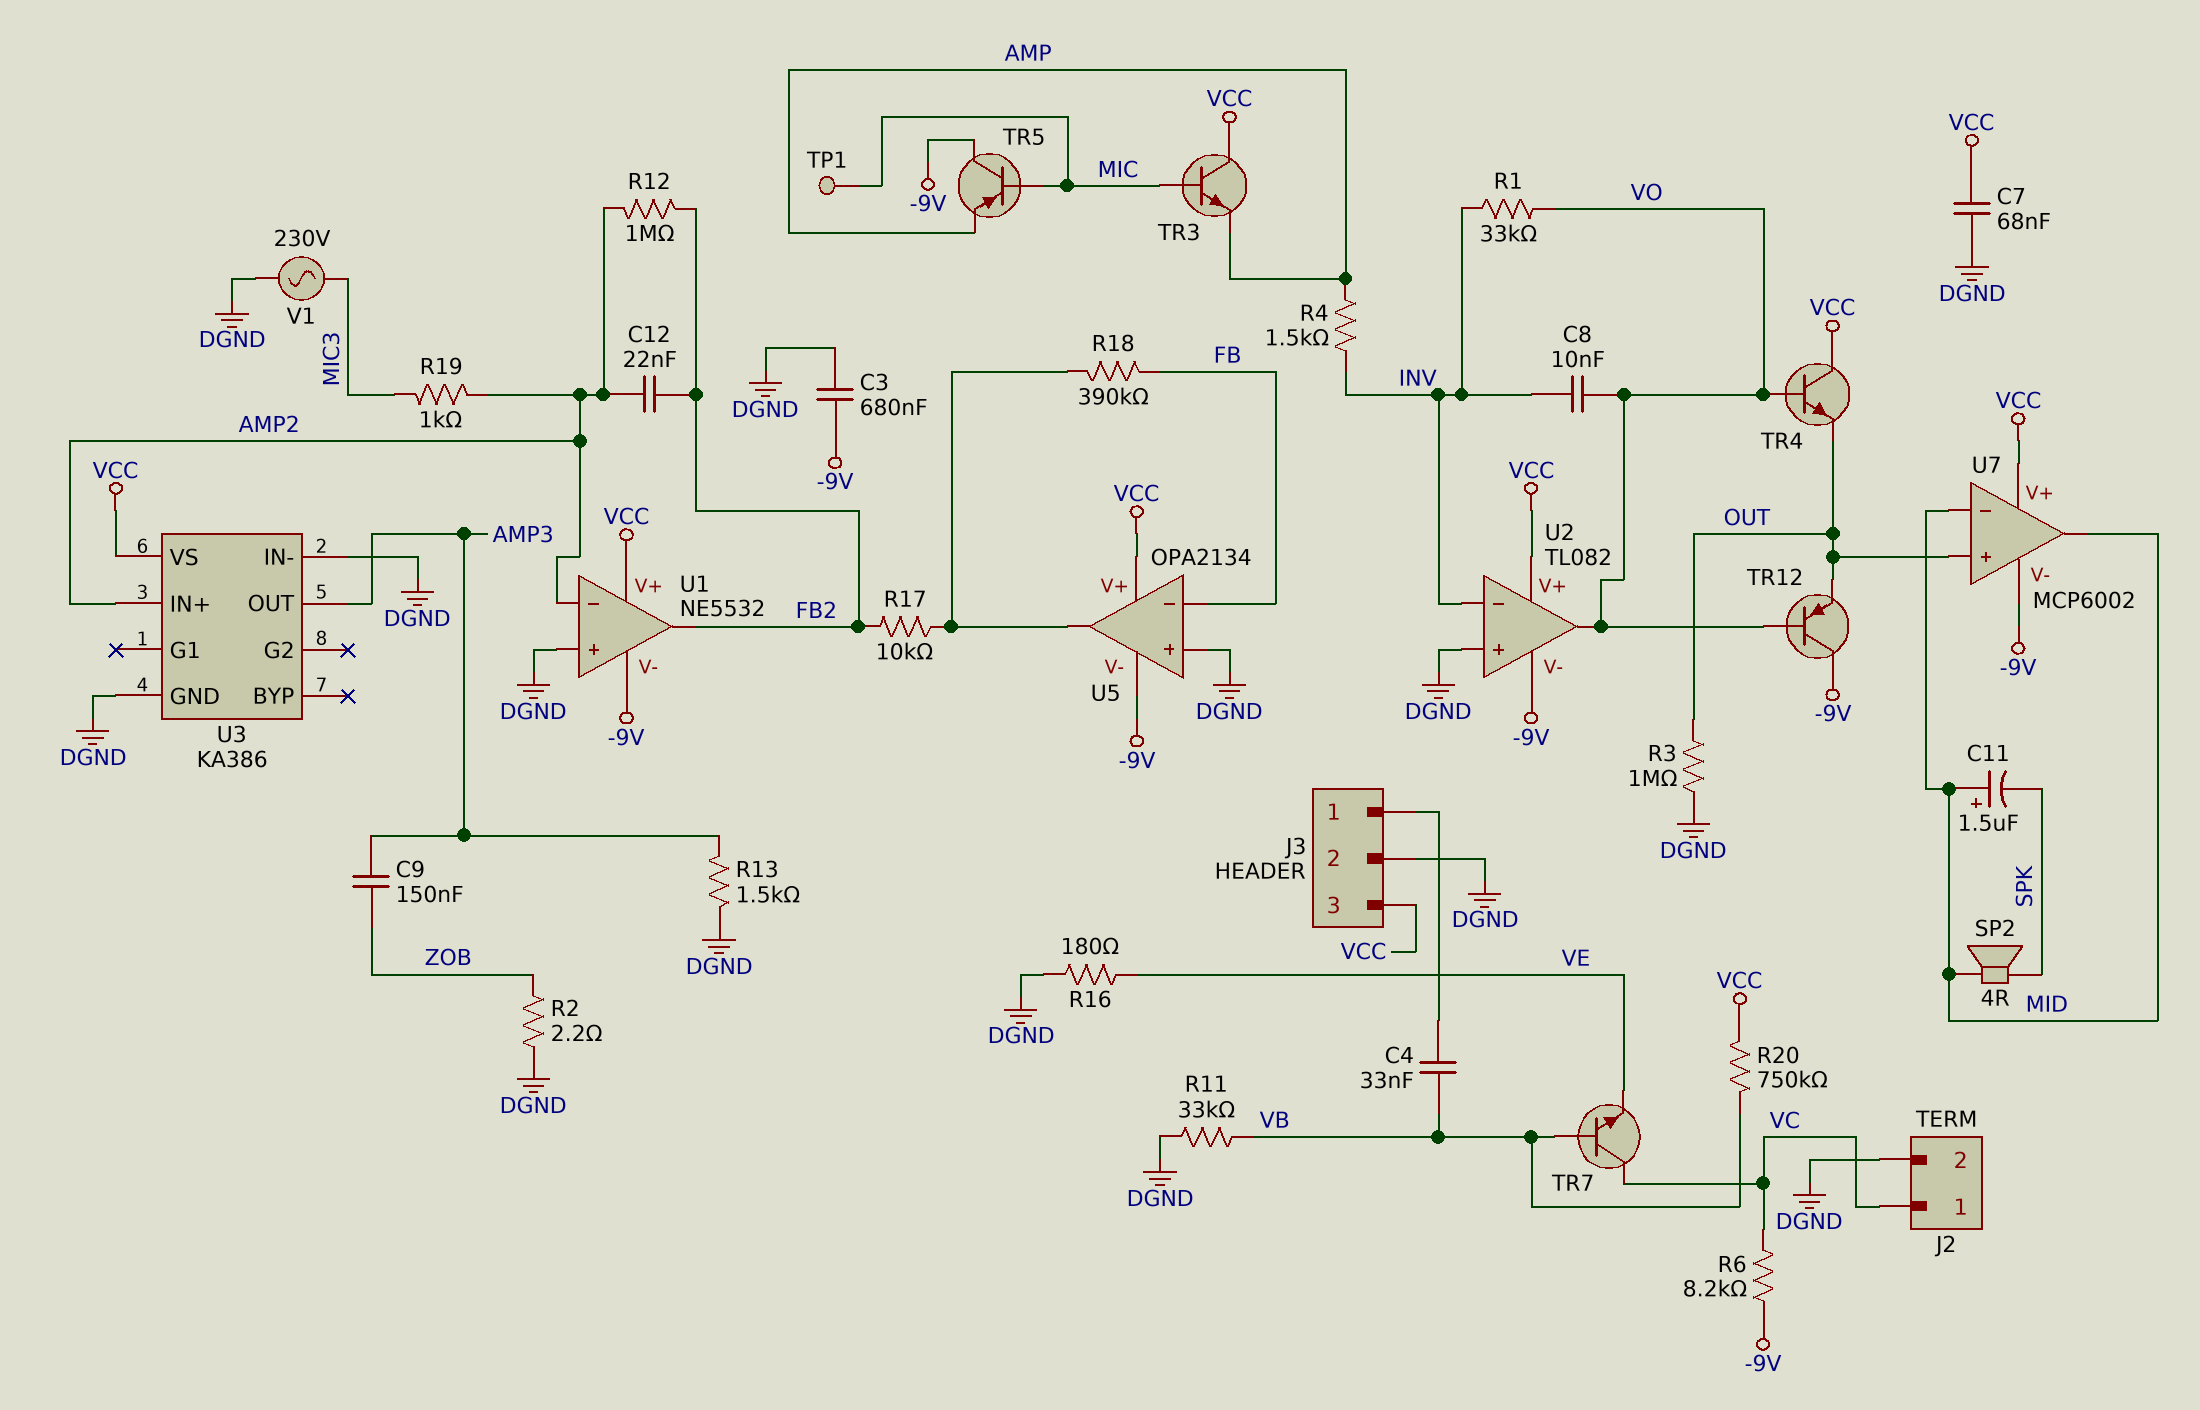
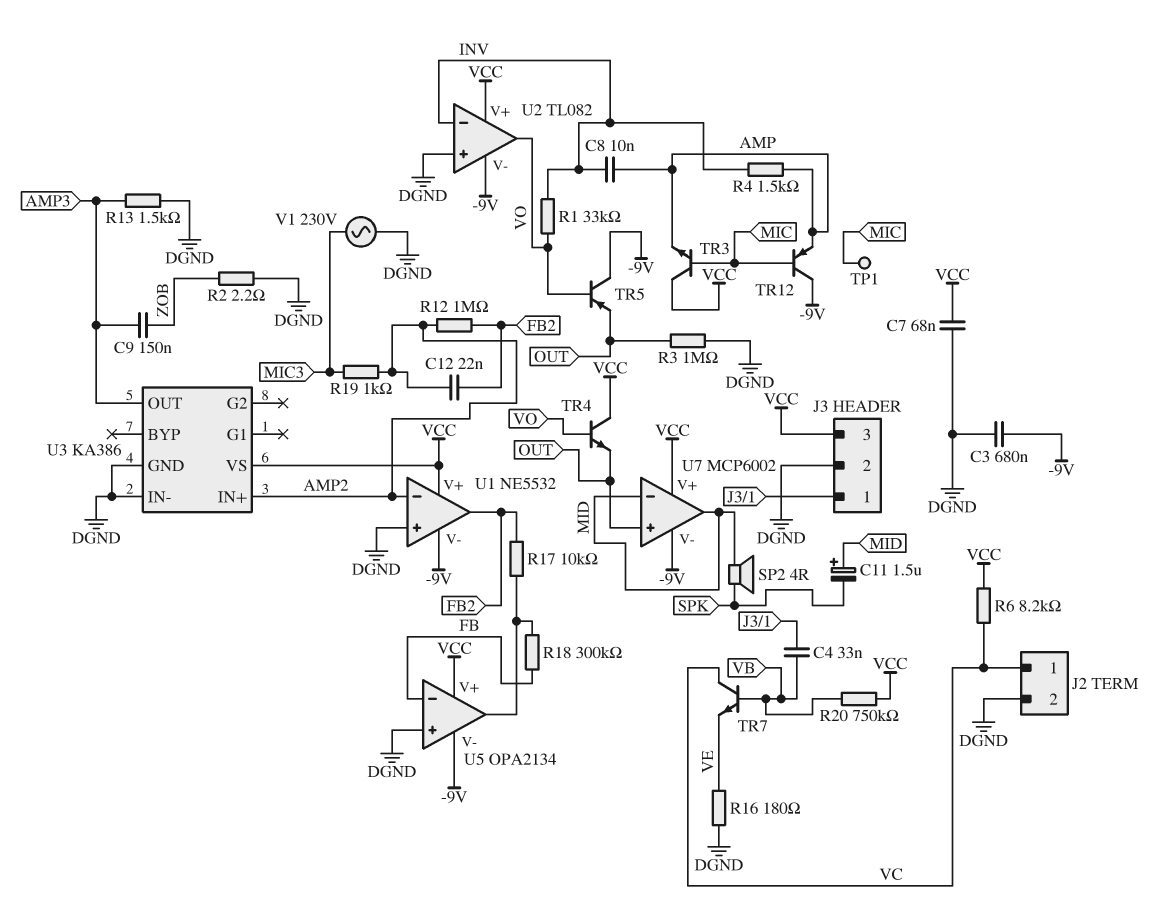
C8: 10nF (INV, VO) -> 10nF (AMP, INV)
R6: 8.2k (-9V, VC) -> 8.2k (VC, VCC)
R11: 33k (DGND, VB) -> none
R18: 390k (FB, U5/out) -> 300k (FB, U5/out)
TR5: PNP (B MIC, C -9V, E AMP) -> PNP (B VO, C -9V, E OUT)
TR12: PNP (B VO, C -9V, E OUT) -> PNP (B MIC, C -9V, E AMP)

